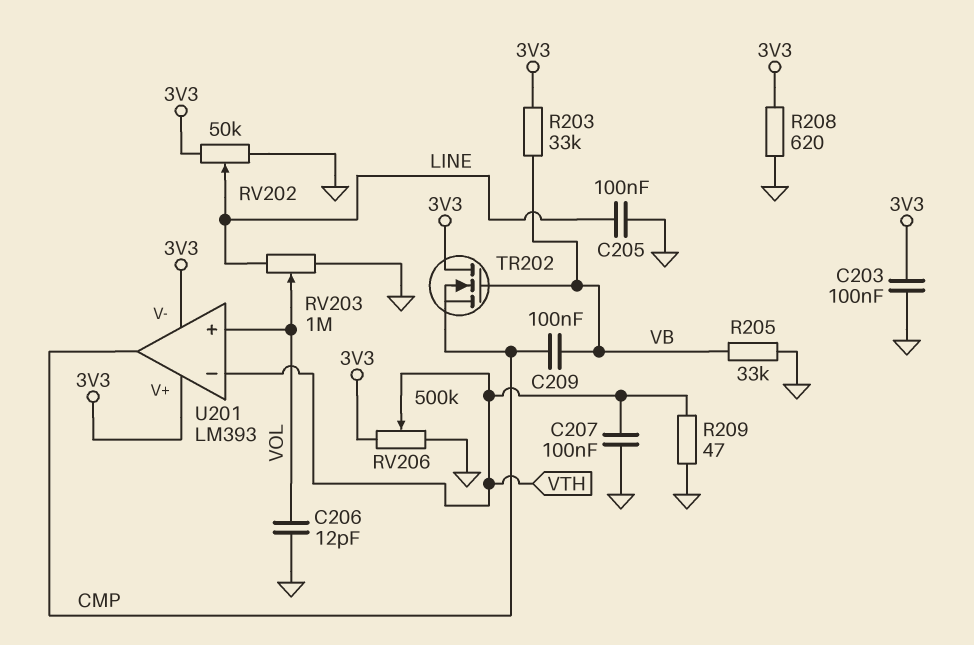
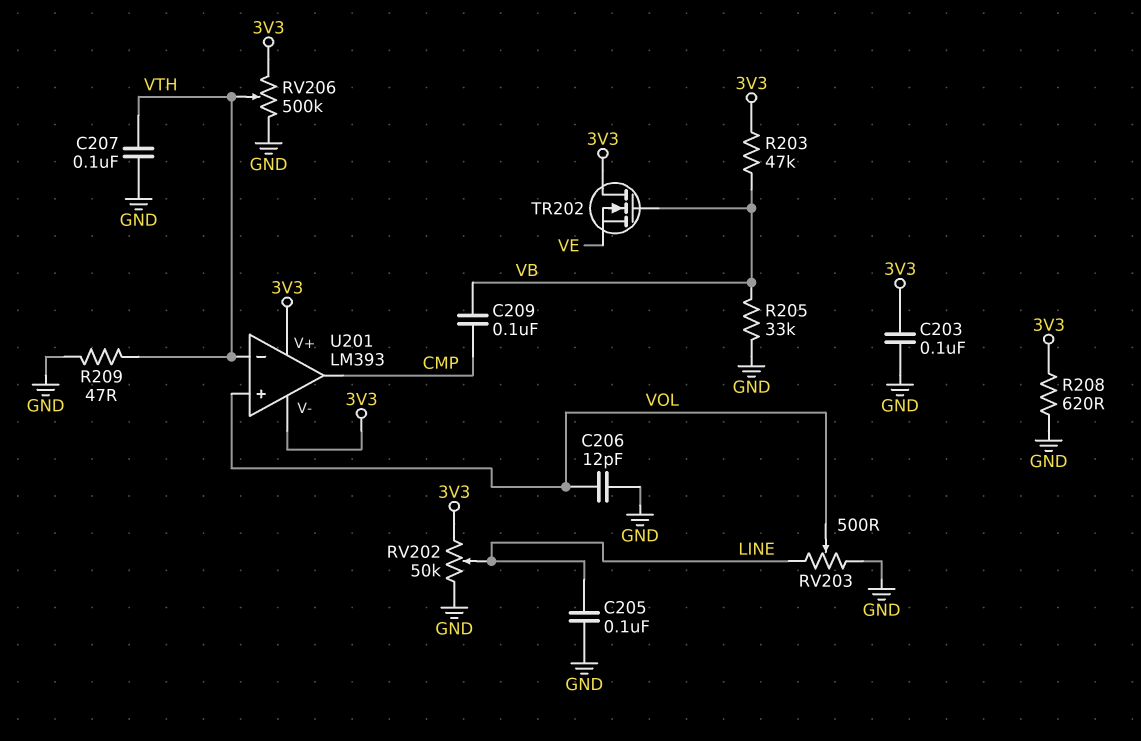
R203: 33k (3V3, VB) -> 47k (3V3, VB)
RV203: 1M (GND, LINE, wiper VOL) -> 500 (GND, LINE, wiper VOL)
TR202: NMOS (G VB, D 3V3, S CMP) -> NMOS (G VB, D 3V3, S VE)

